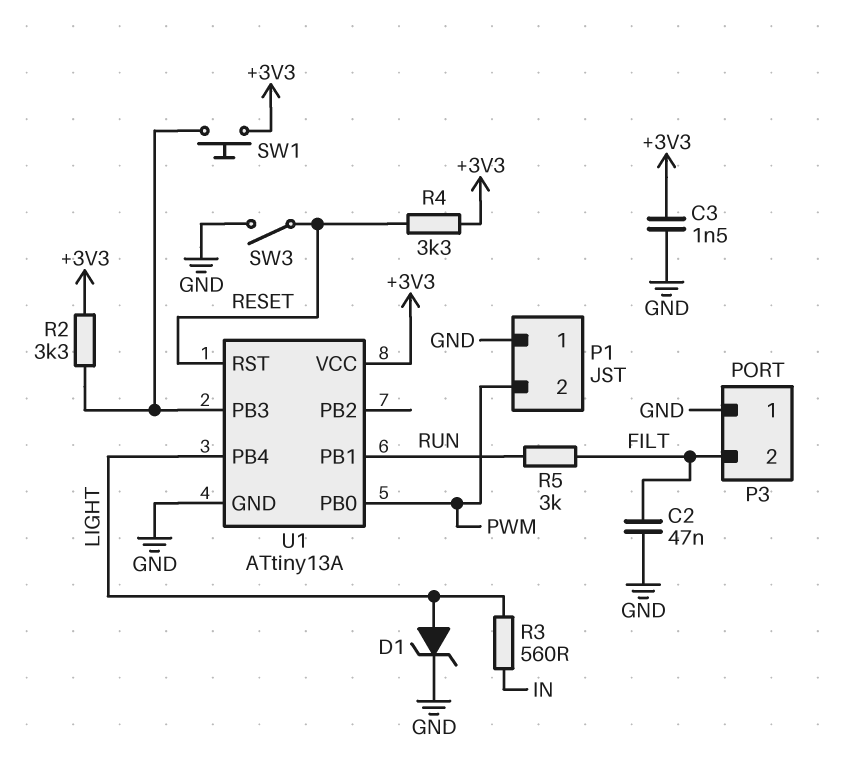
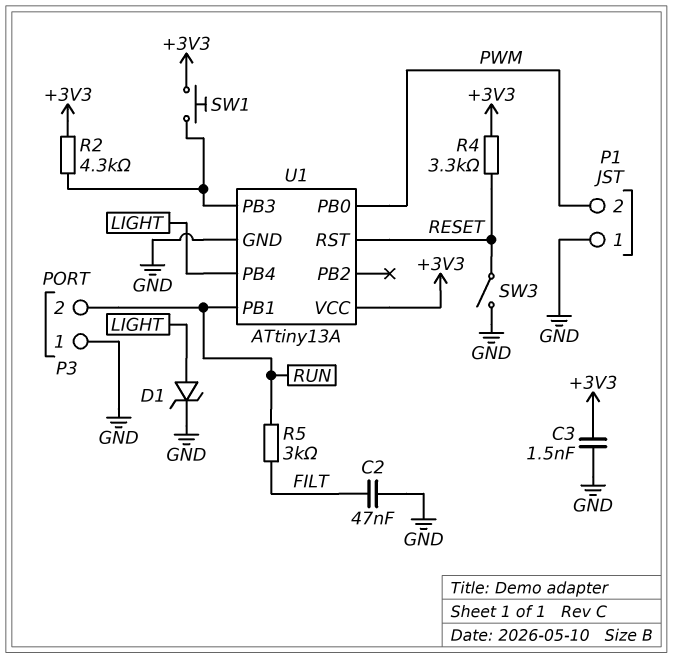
P3 pin 2: FILT -> RUN
R2: 3.3k (+3V3, U1/PB3) -> 4.3k (+3V3, U1/PB3)
R3: 560 (IN, LIGHT) -> none

